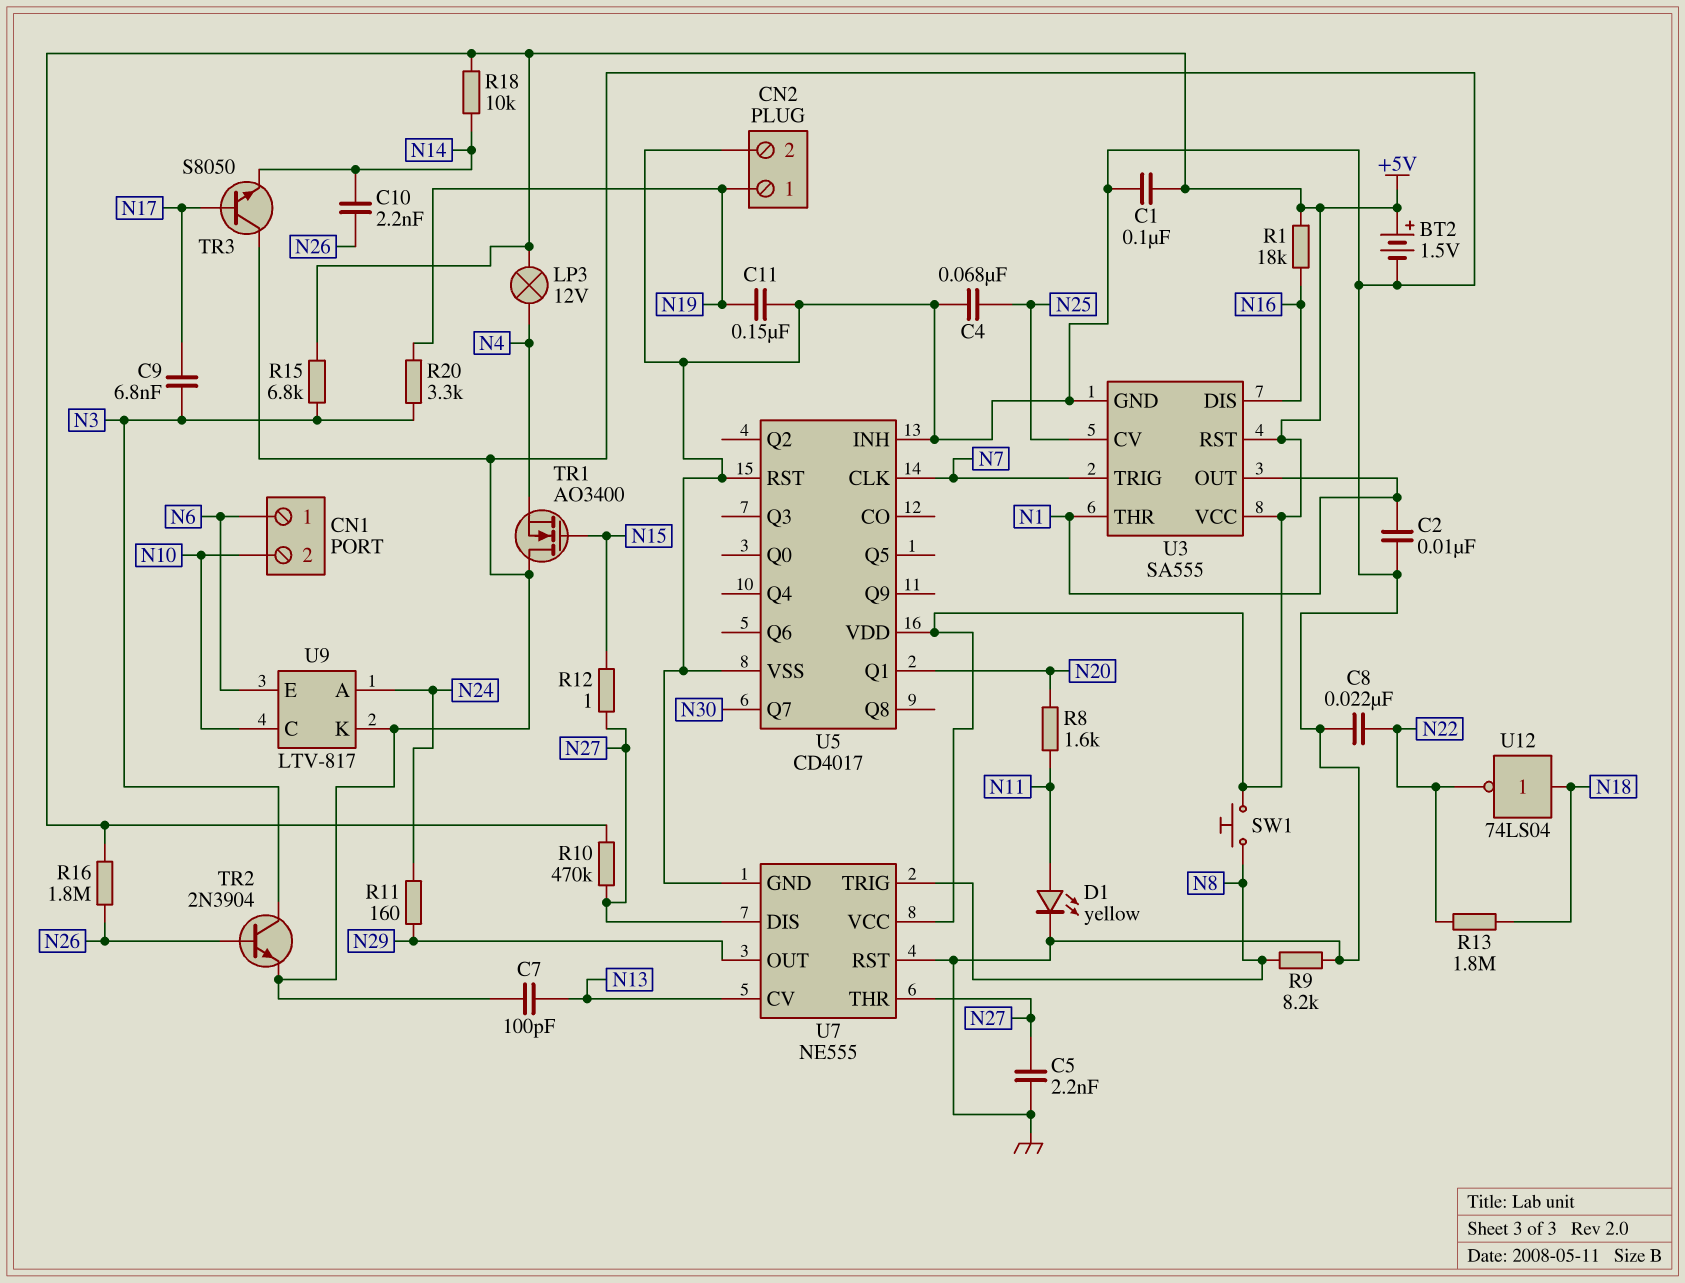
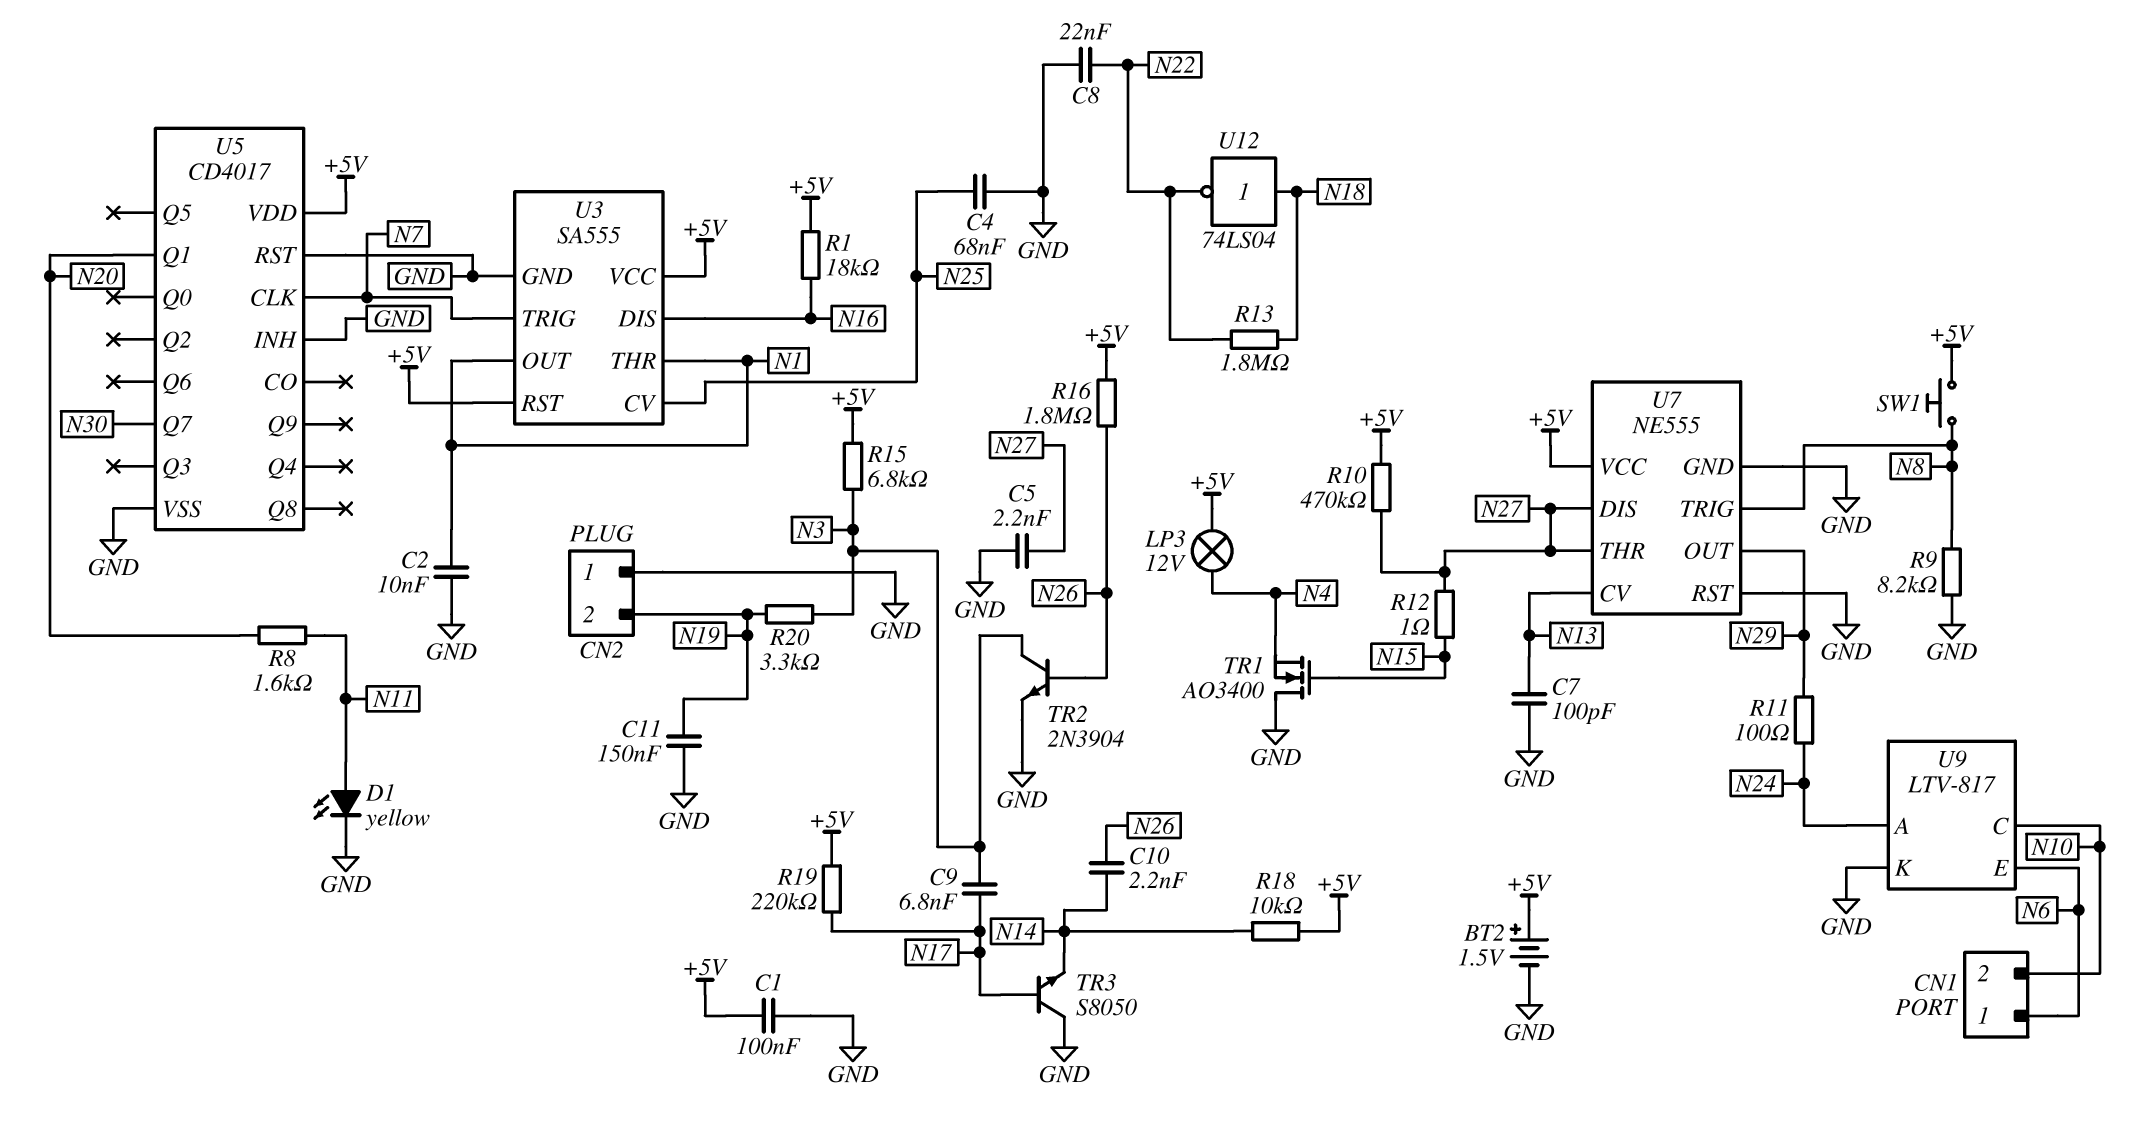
CN2 pin 1: N19 -> GND
CN2 pin 2: GND -> N19
R11: 160 (N24, N29) -> 100 (N24, N29)
R19: none -> 220k (+5V, N17)

